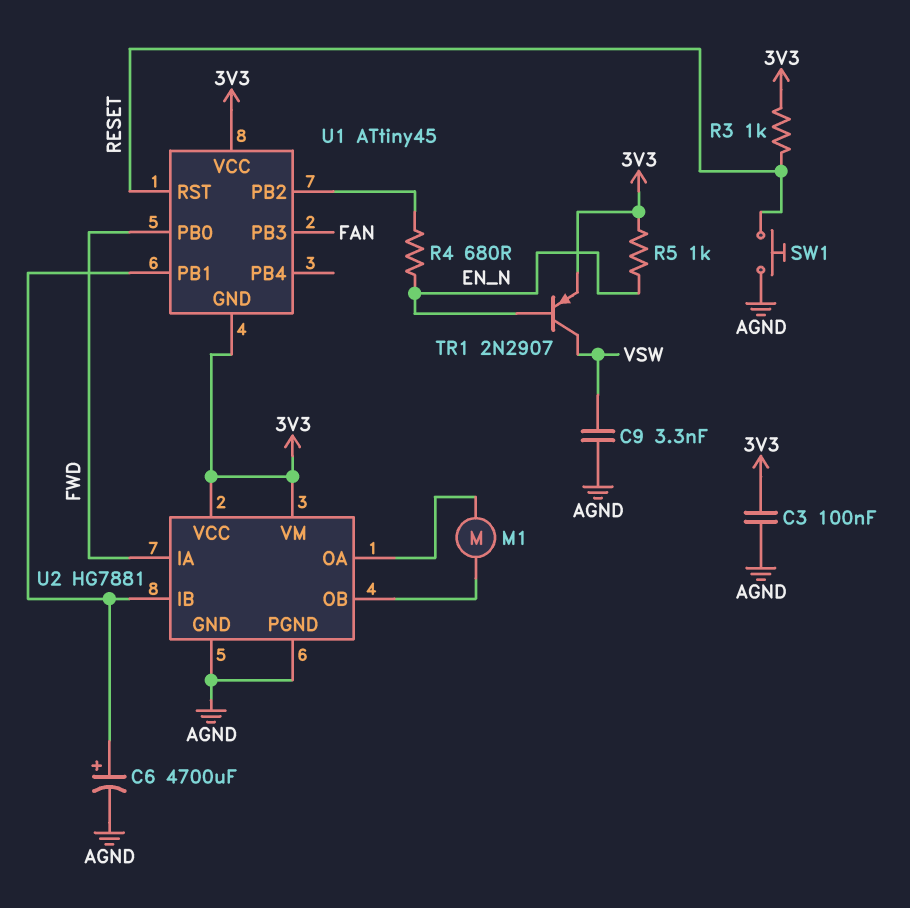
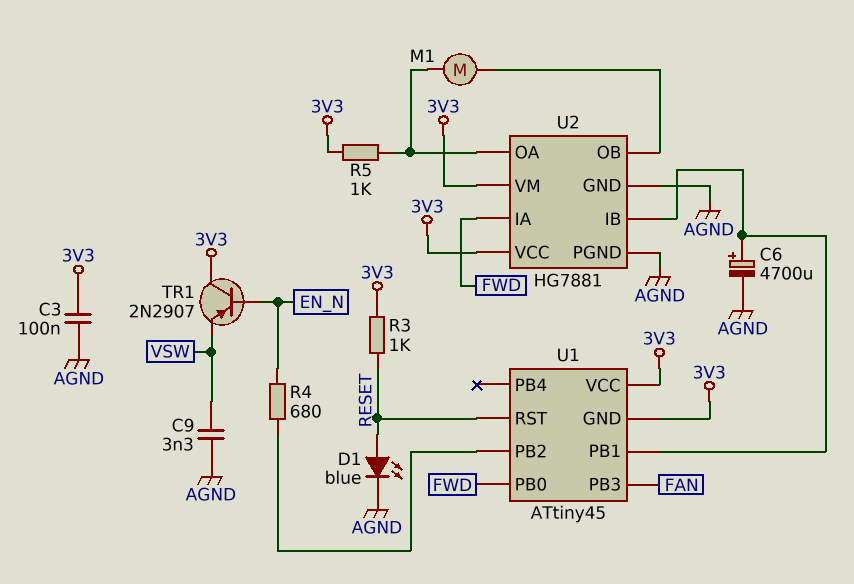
D1: none -> LED blue (A RESET, K AGND)
R5: 1k (3V3, EN_N) -> 1k (3V3, U2/OA)
SW1: button (AGND, RESET) -> none
TR1: PNP 2N2907 (B EN_N, C VSW, E 3V3) -> PNP 2N2907 (B EN_N, C 3V3, E VSW)

